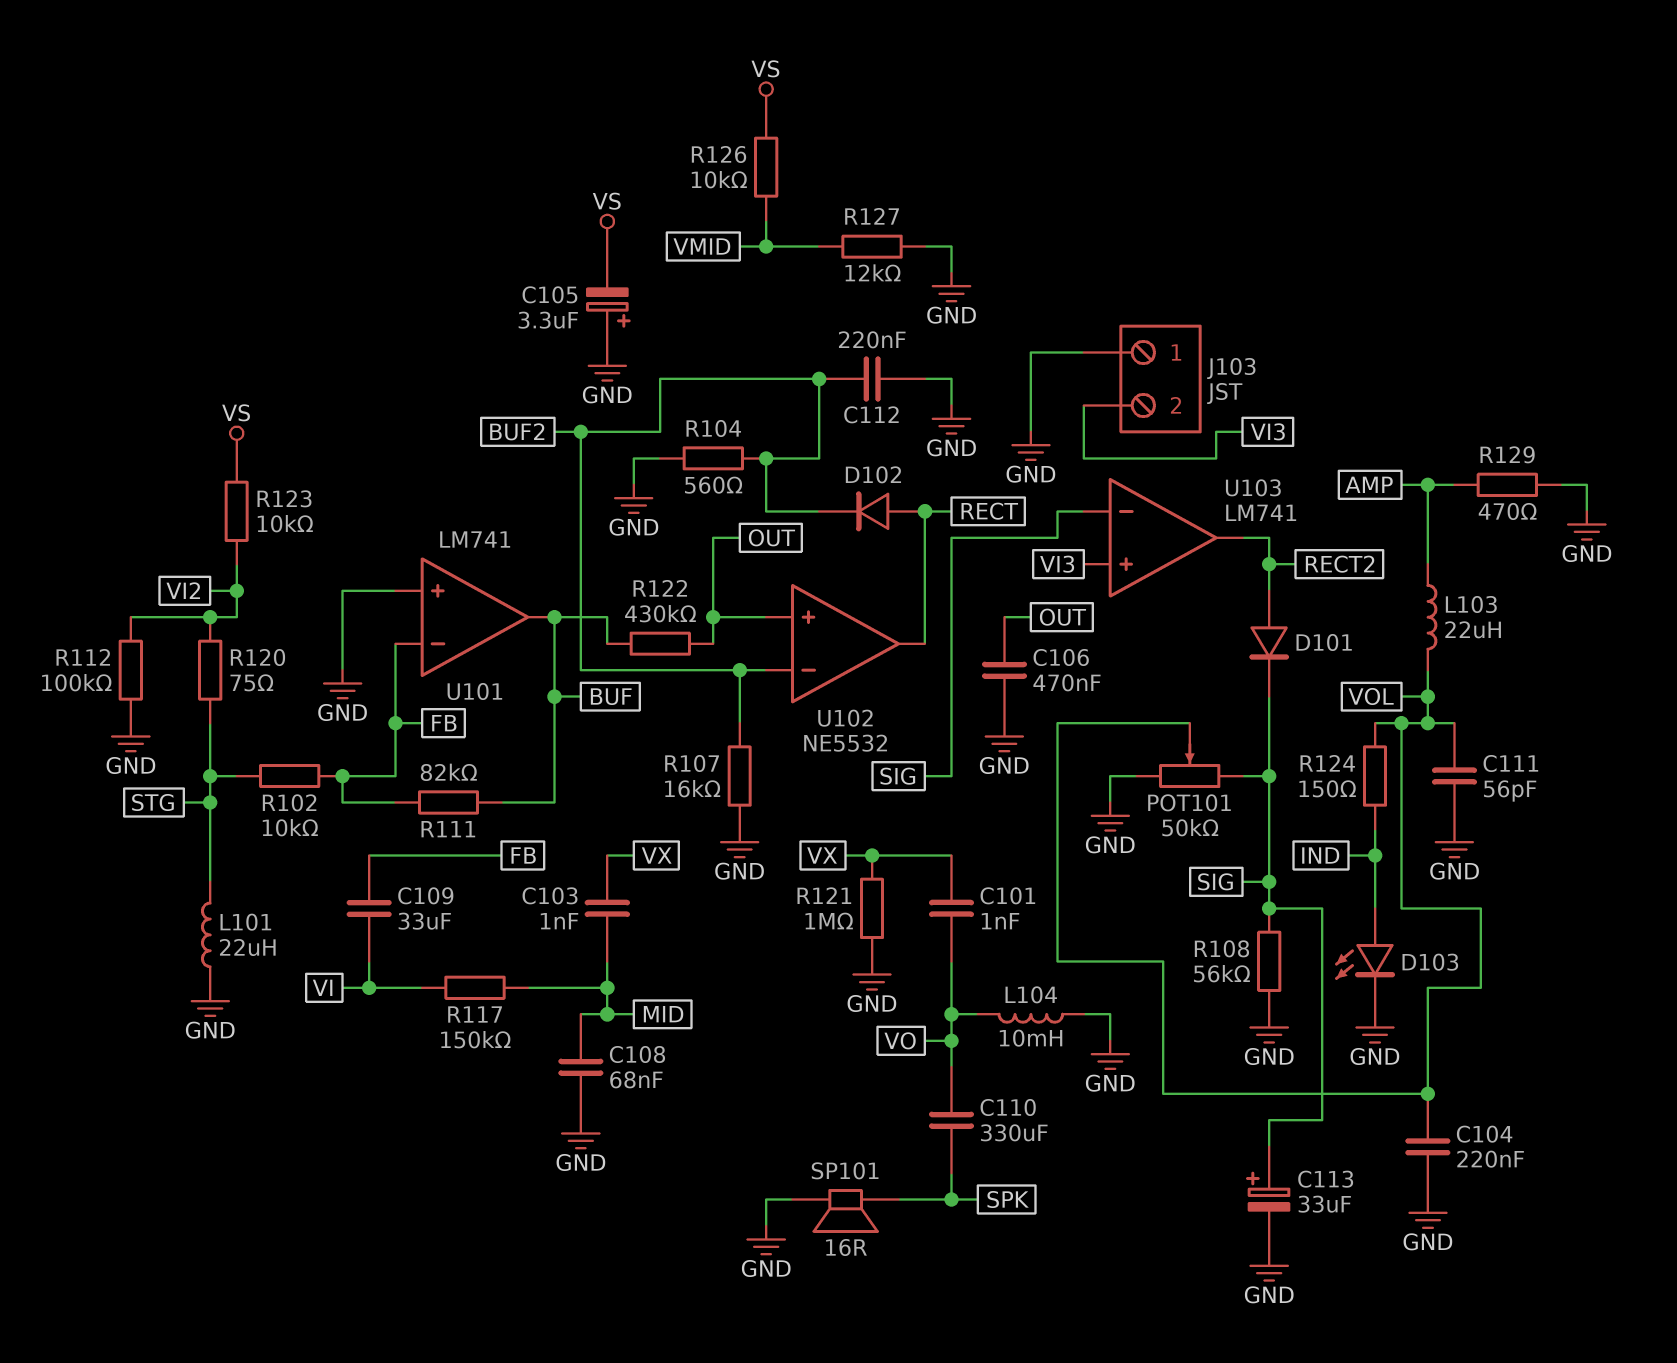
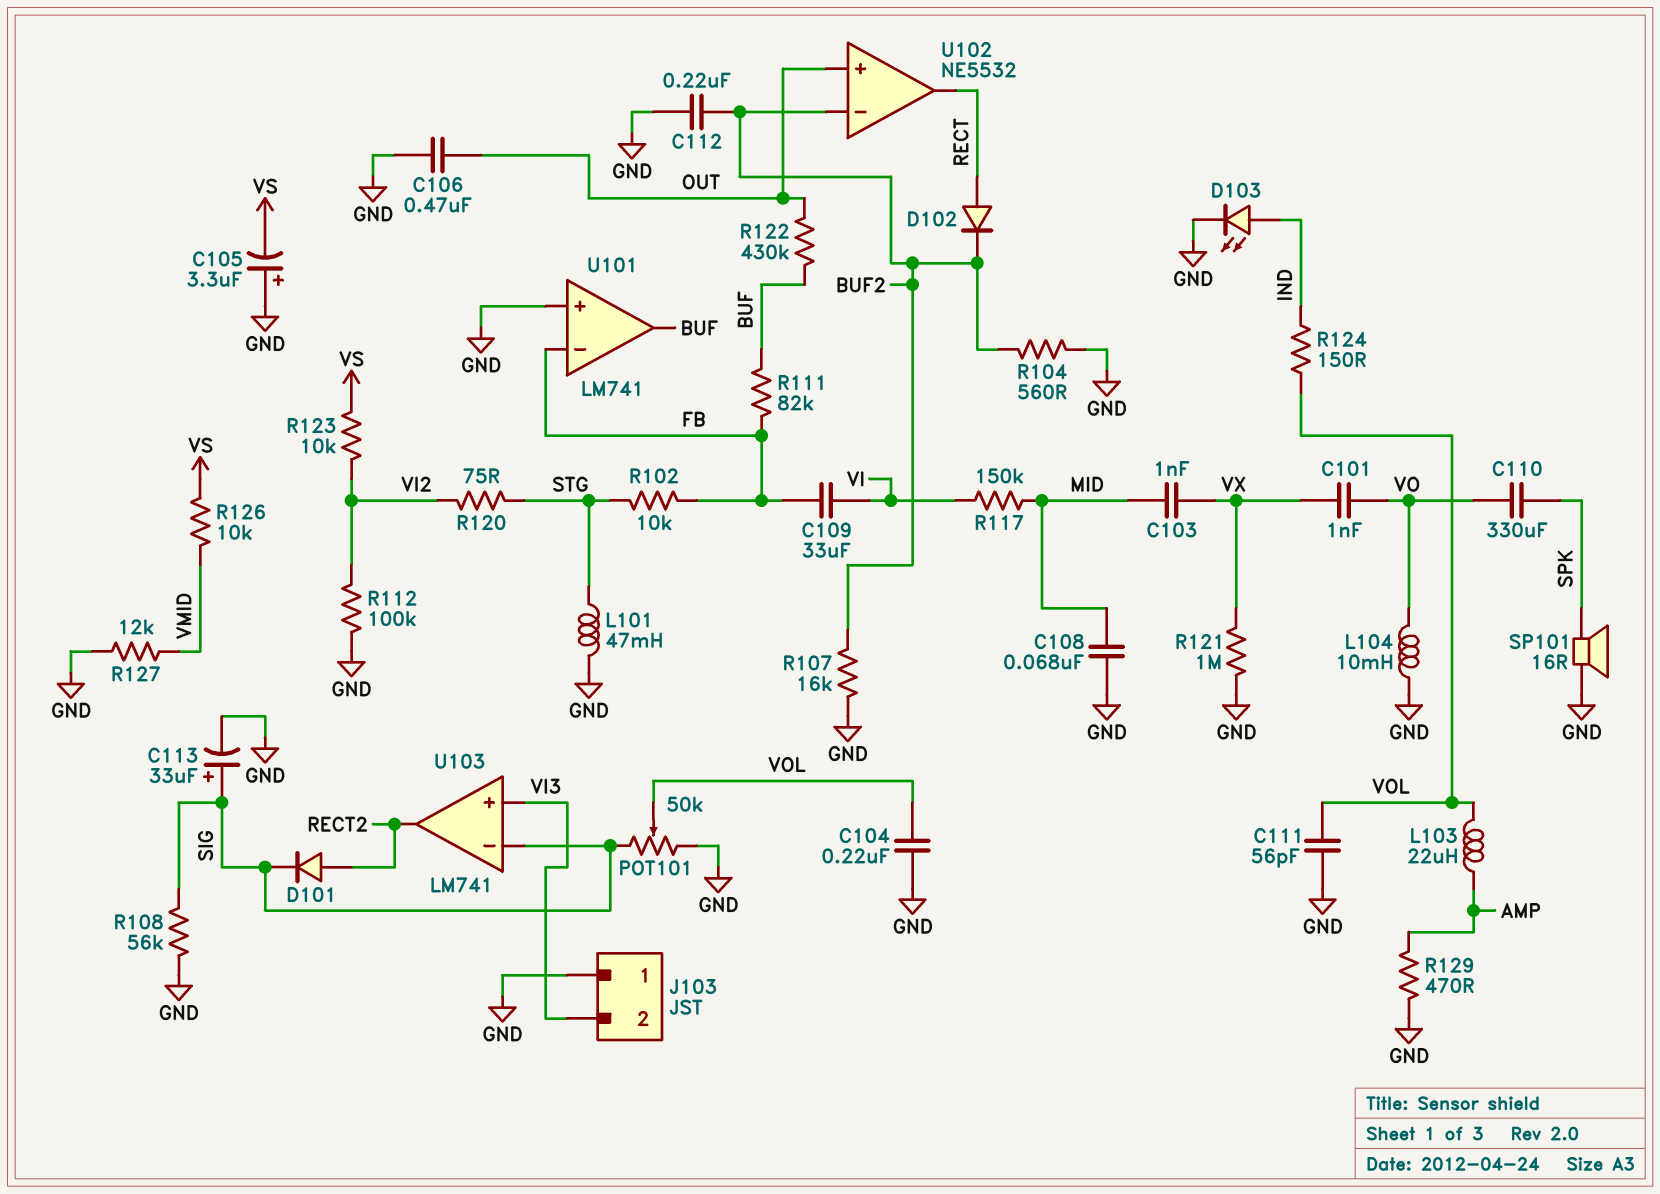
L101: 22uH (GND, STG) -> 47mH (GND, STG)

